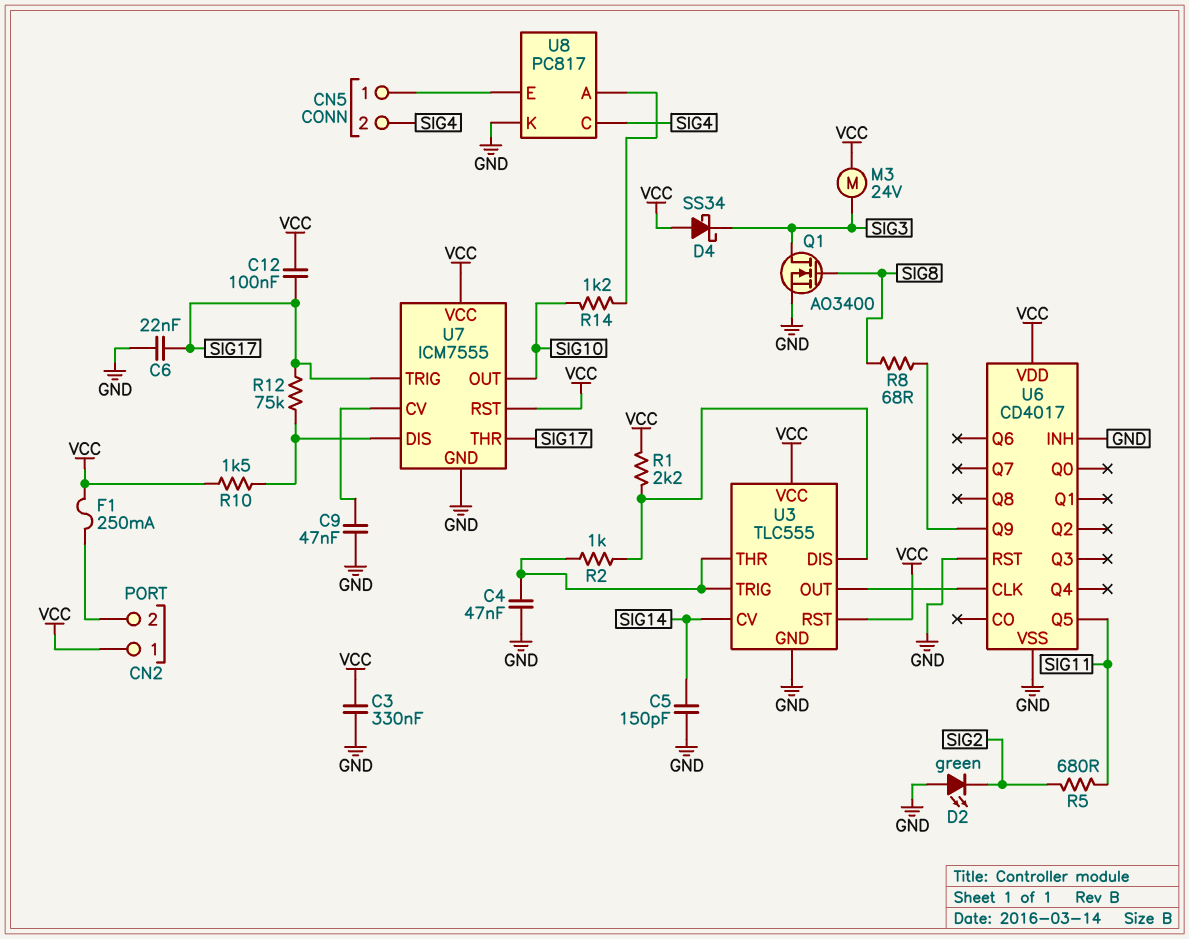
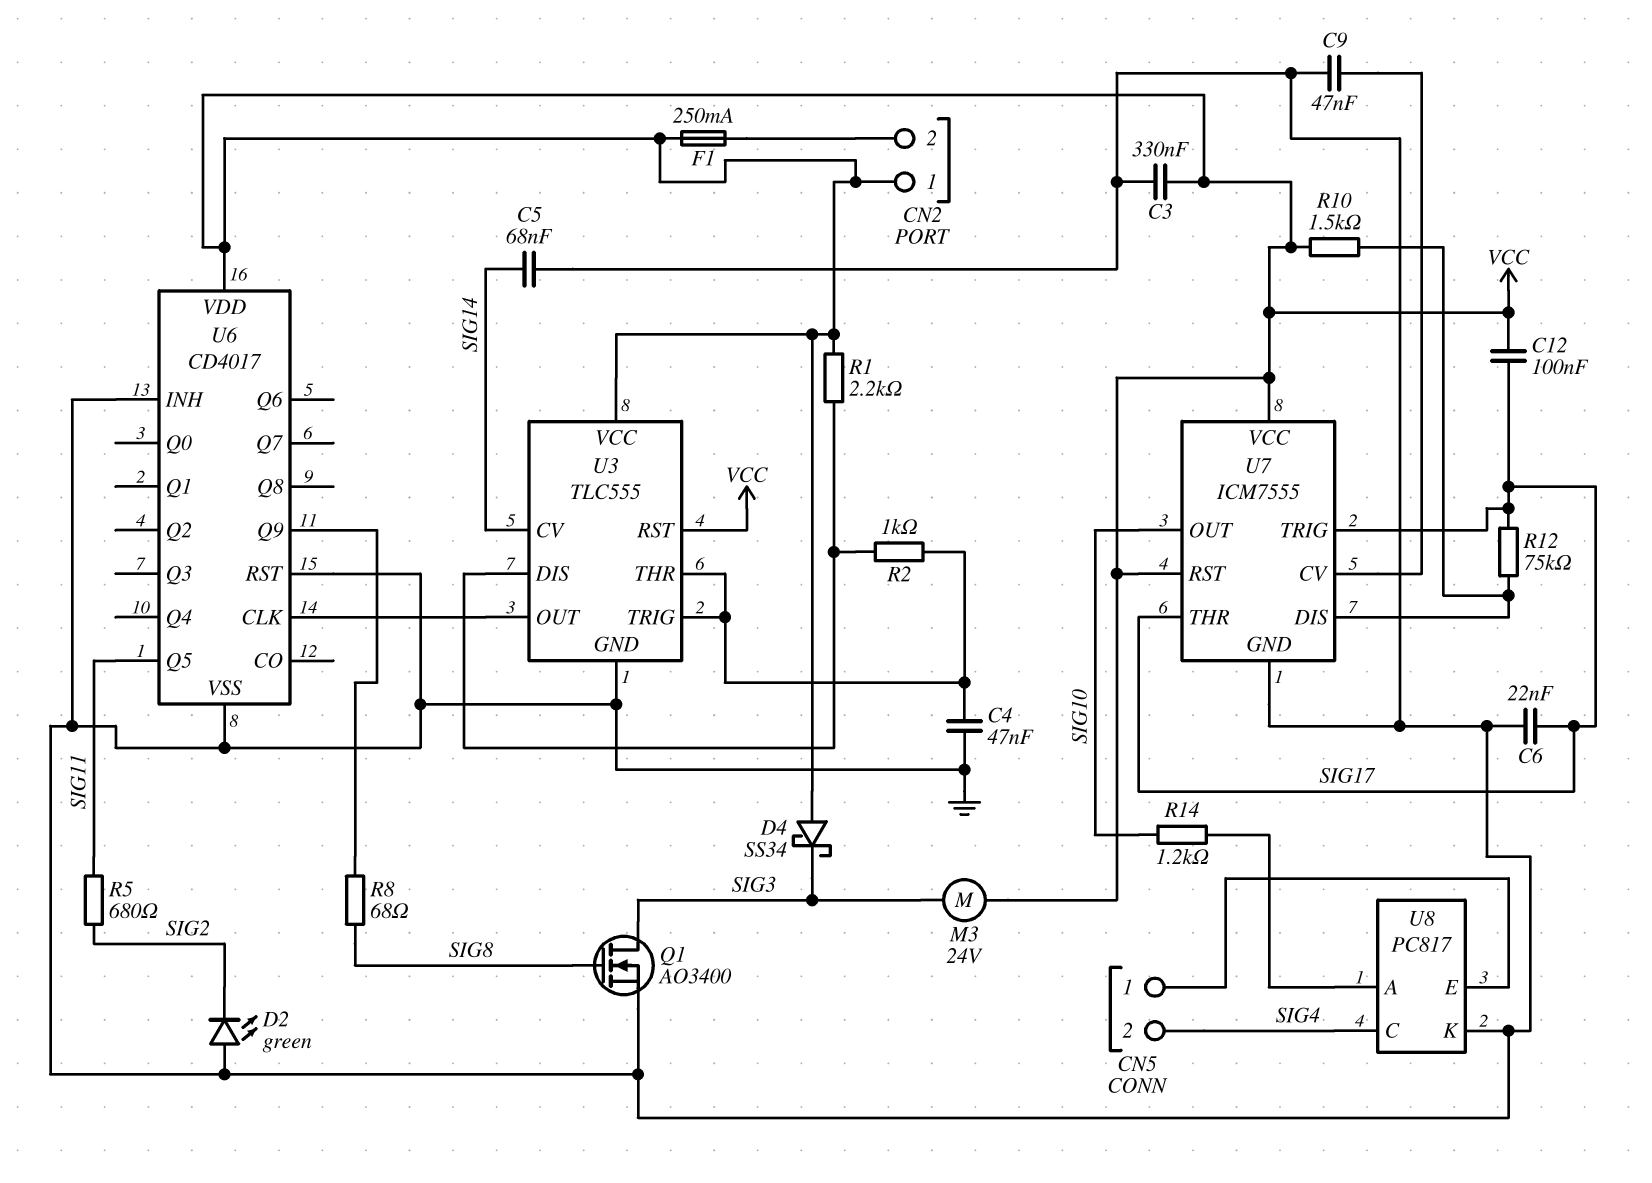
C5: 150pF (GND, SIG14) -> 68nF (GND, SIG14)

